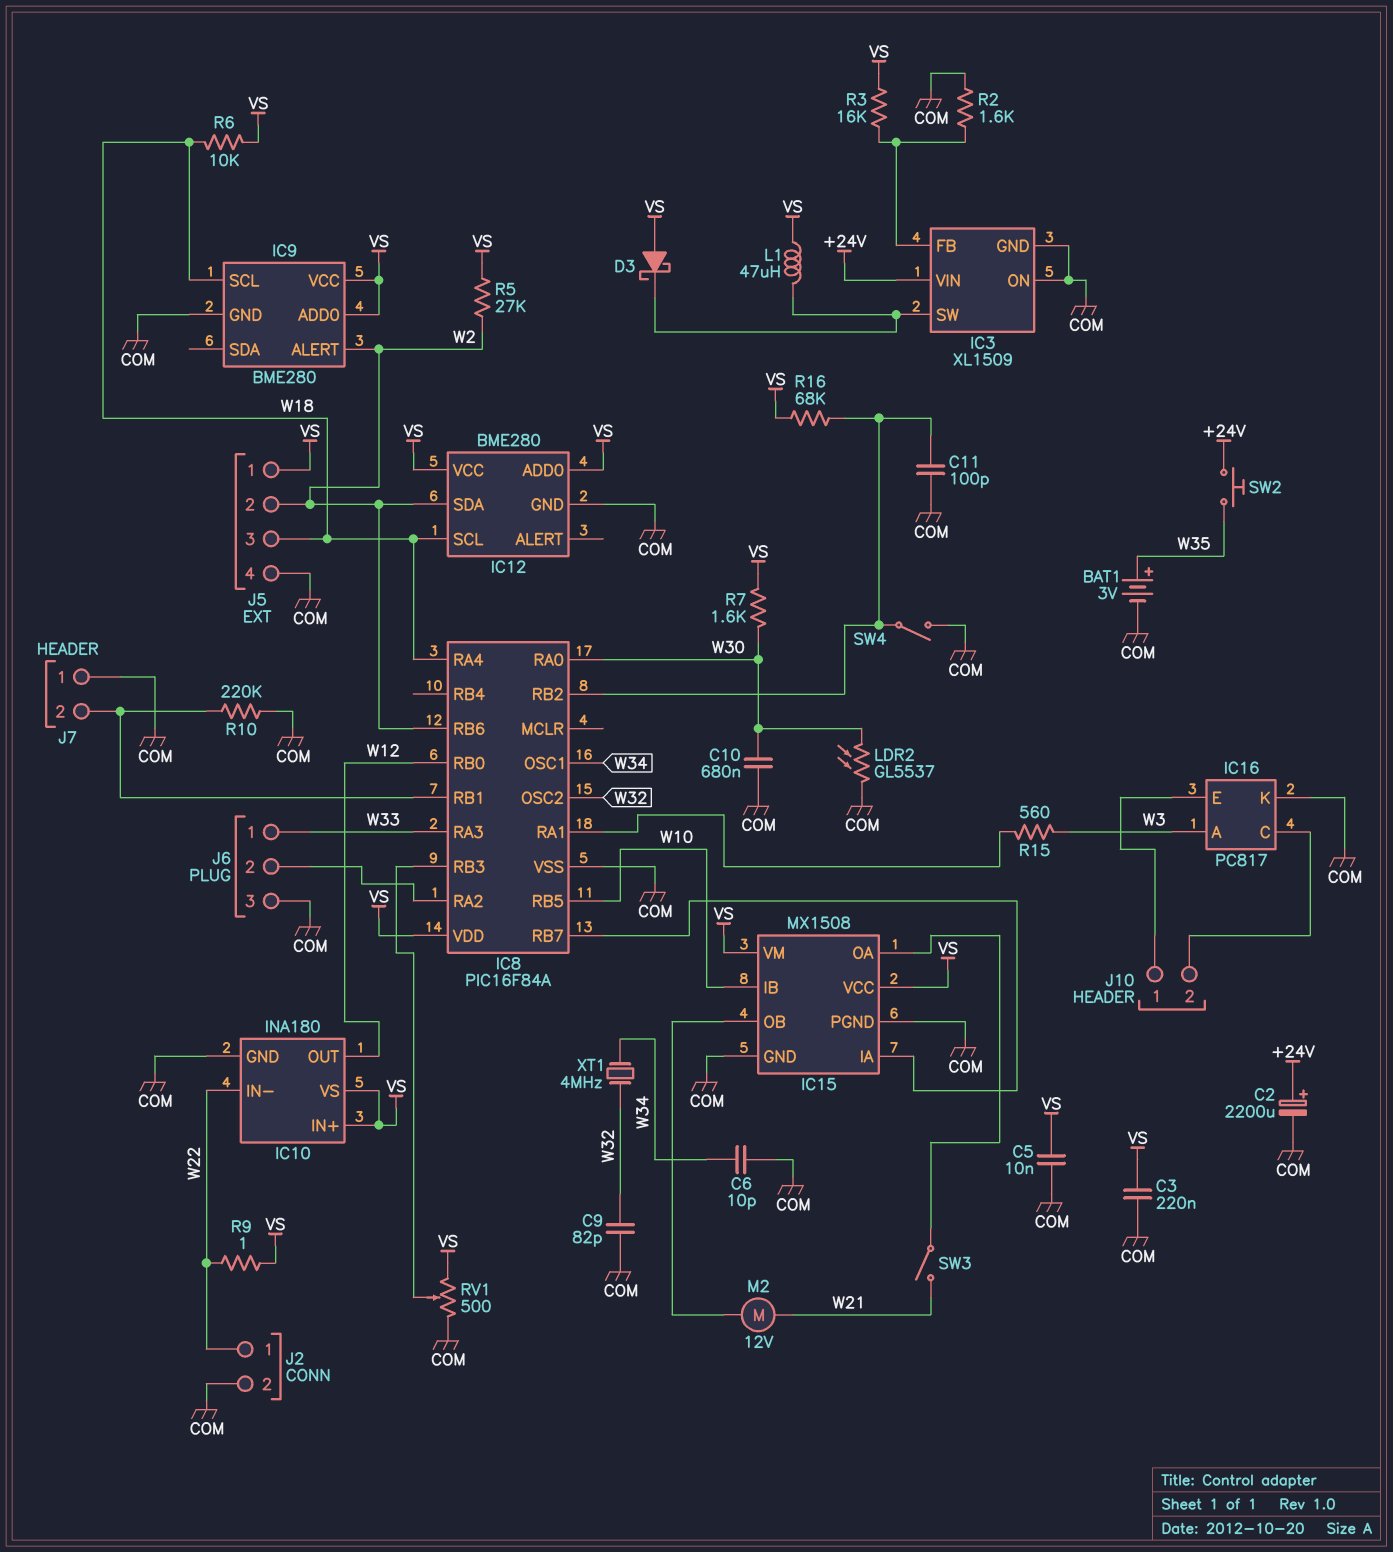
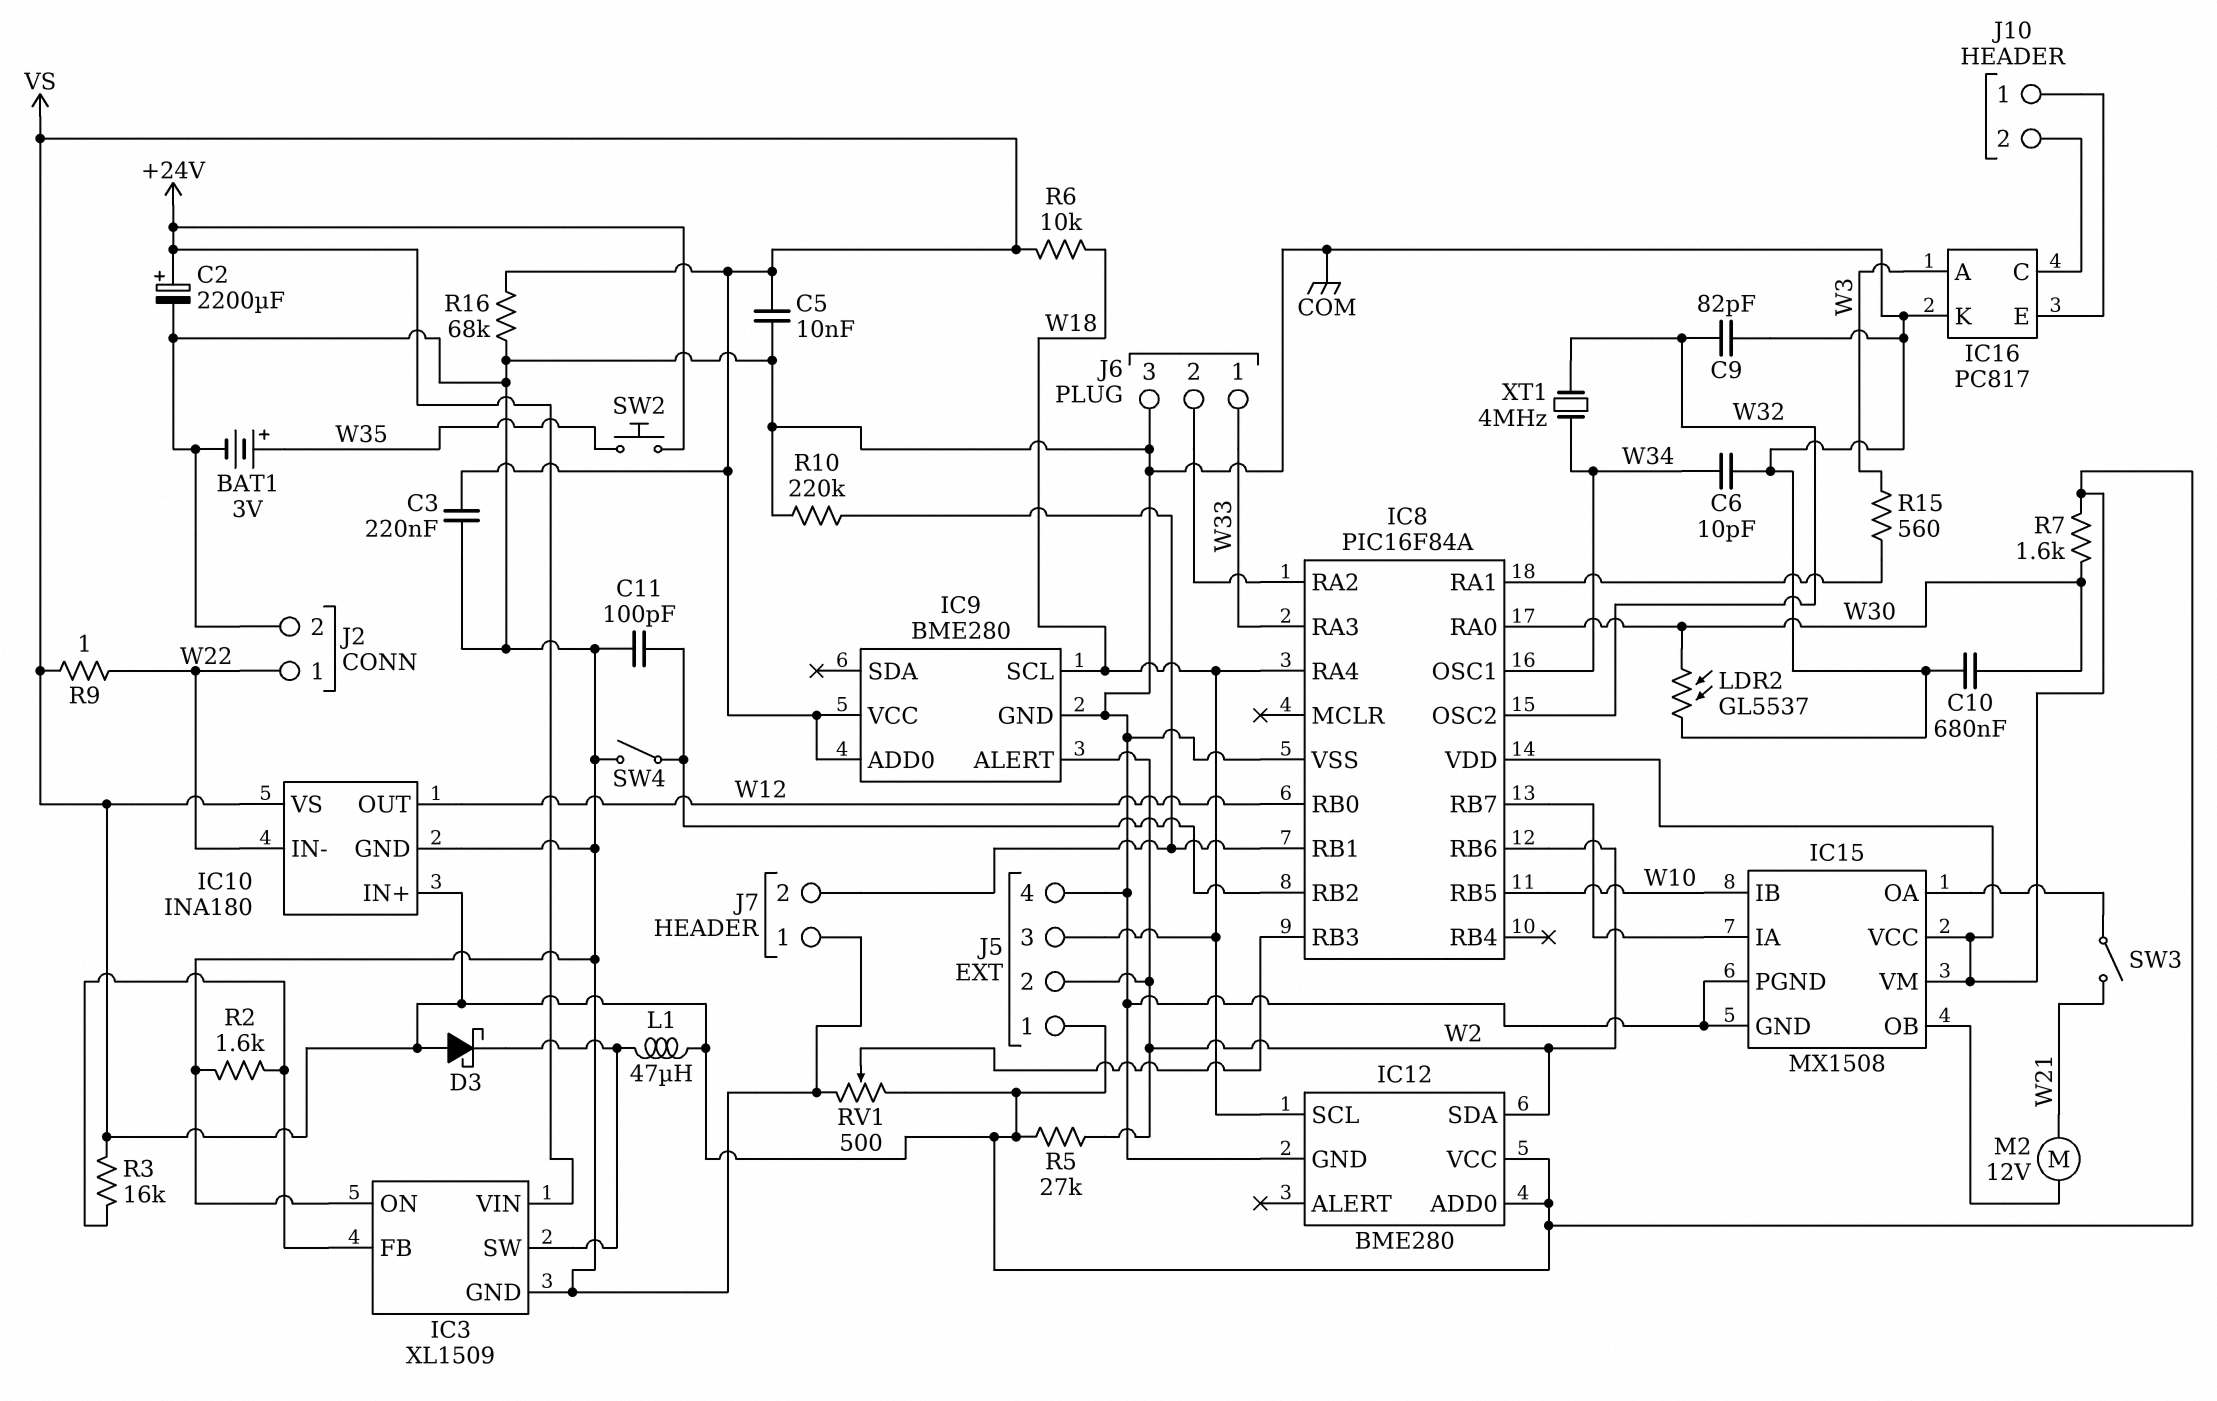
R16: 68k (IC8/RB2, VS) -> 68k (COM, VS)

